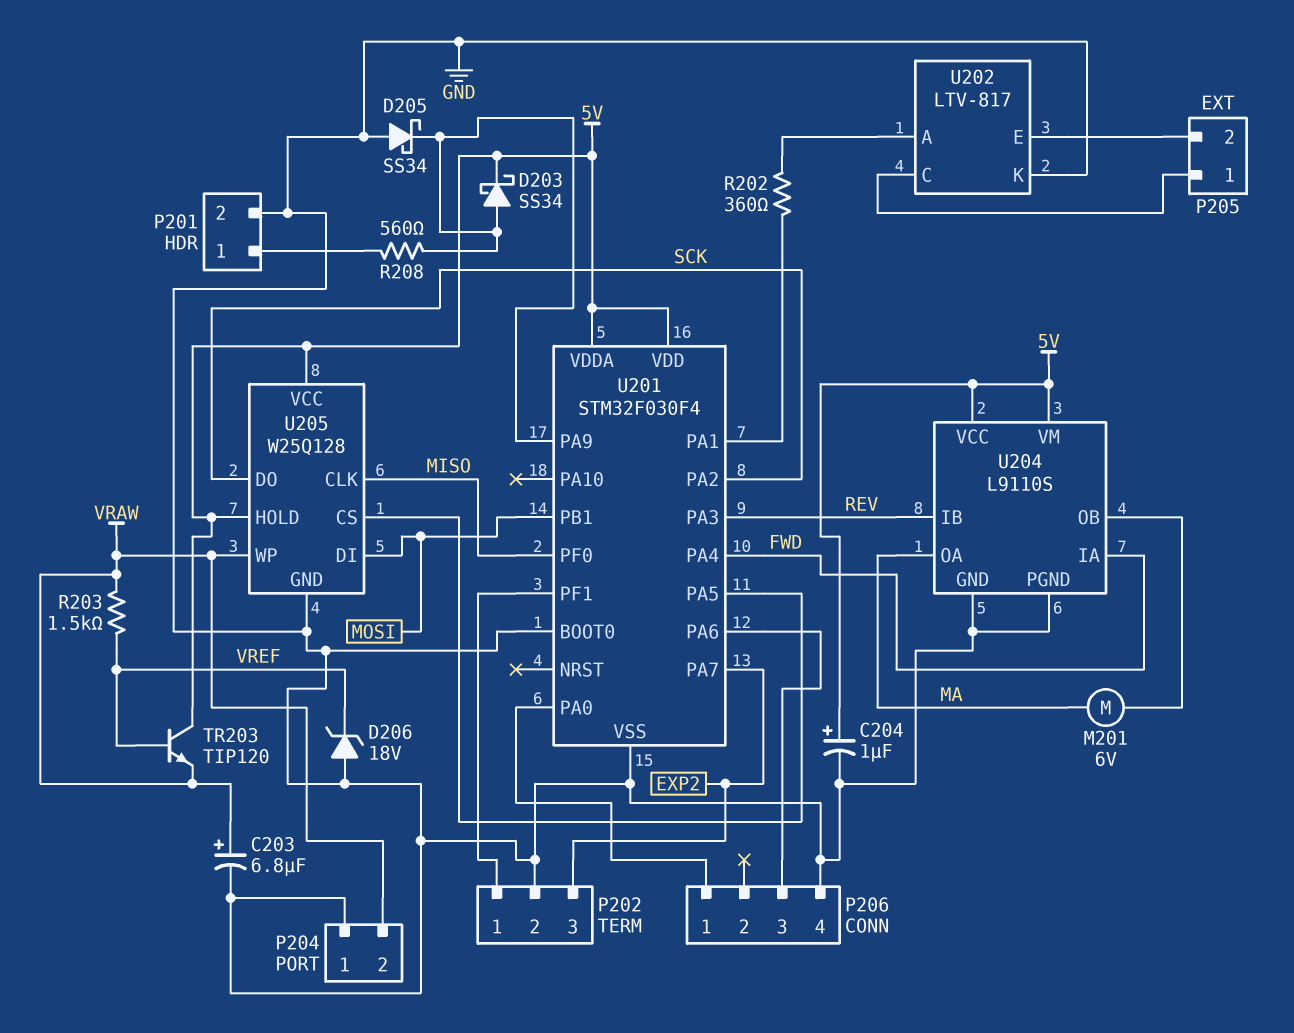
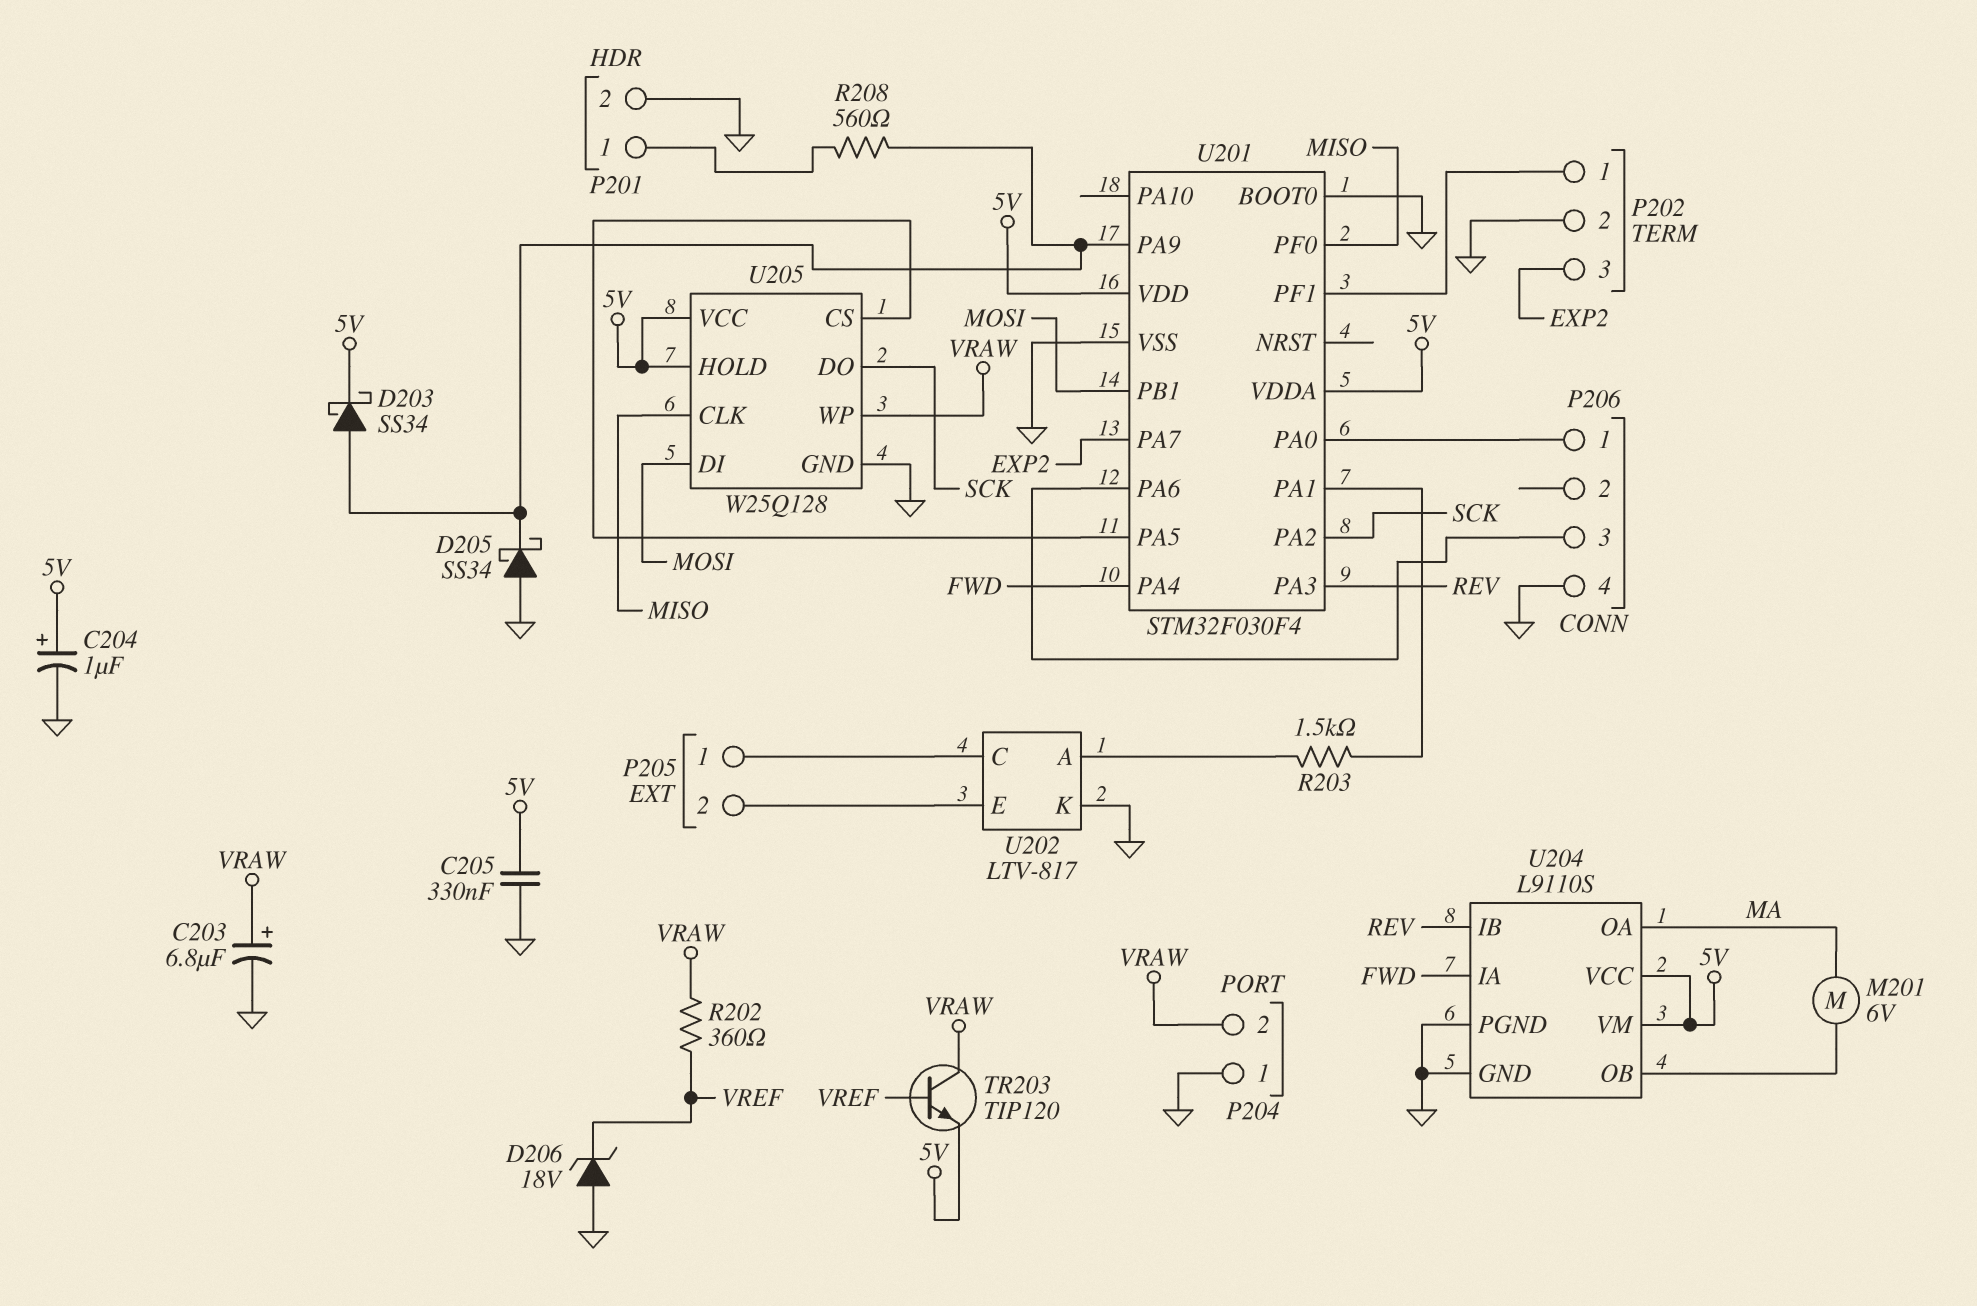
C205: none -> 330nF (5V, GND)
R202: 360 (U201/PA1, U202/A) -> 360 (VRAW, VREF)
R203: 1.5k (VRAW, VREF) -> 1.5k (U201/PA1, U202/A)
TR203: NPN TIP120 (B VREF, C 5V, E VRAW) -> NPN TIP120 (B VREF, C VRAW, E 5V)

